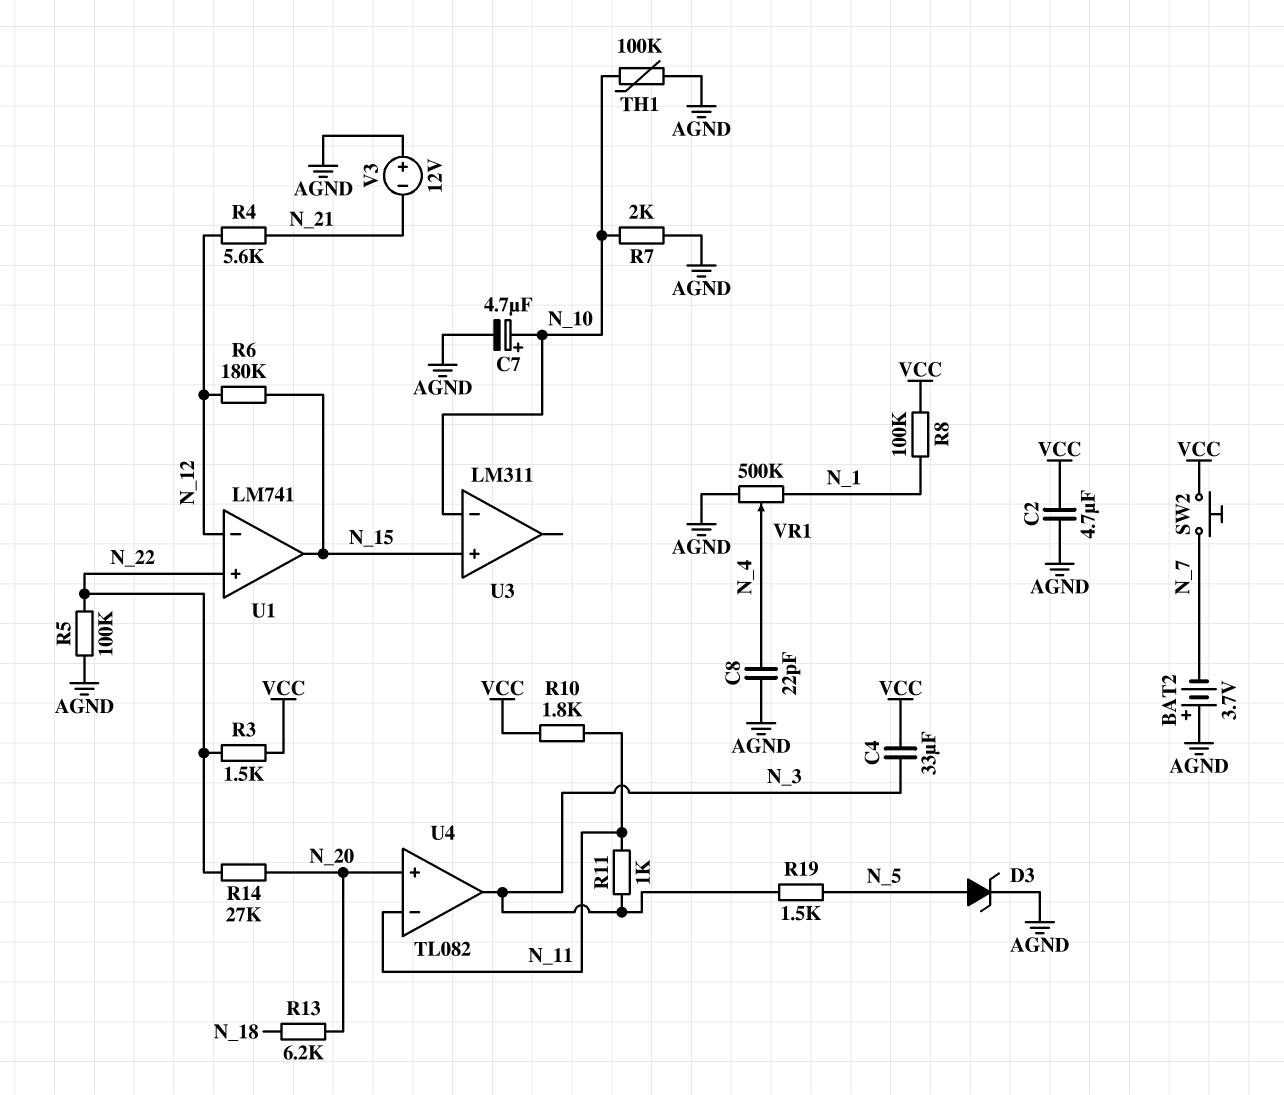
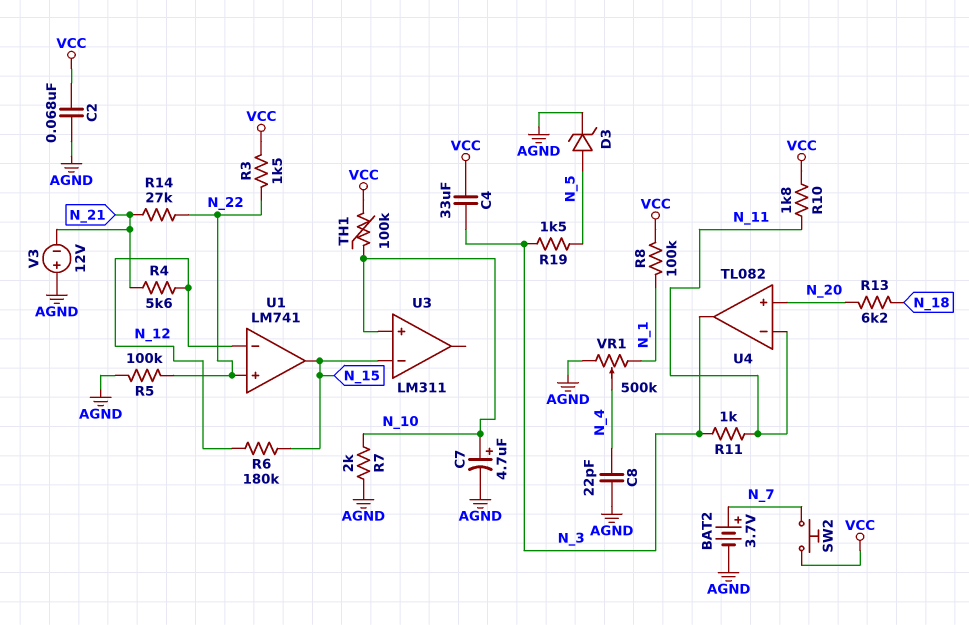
BAT2: 3.7V (plus AGND, minus N_7) -> 3.7V (plus N_7, minus AGND)
C2: 4.7uF (AGND, VCC) -> 68nF (AGND, VCC)
R14: 27k (N_20, N_22) -> 27k (N_21, N_22)
TH1: 100k (AGND, N_10) -> 100k (N_10, VCC)
U3 pin in+: N_15 -> N_10
U3 pin in-: N_10 -> N_15

